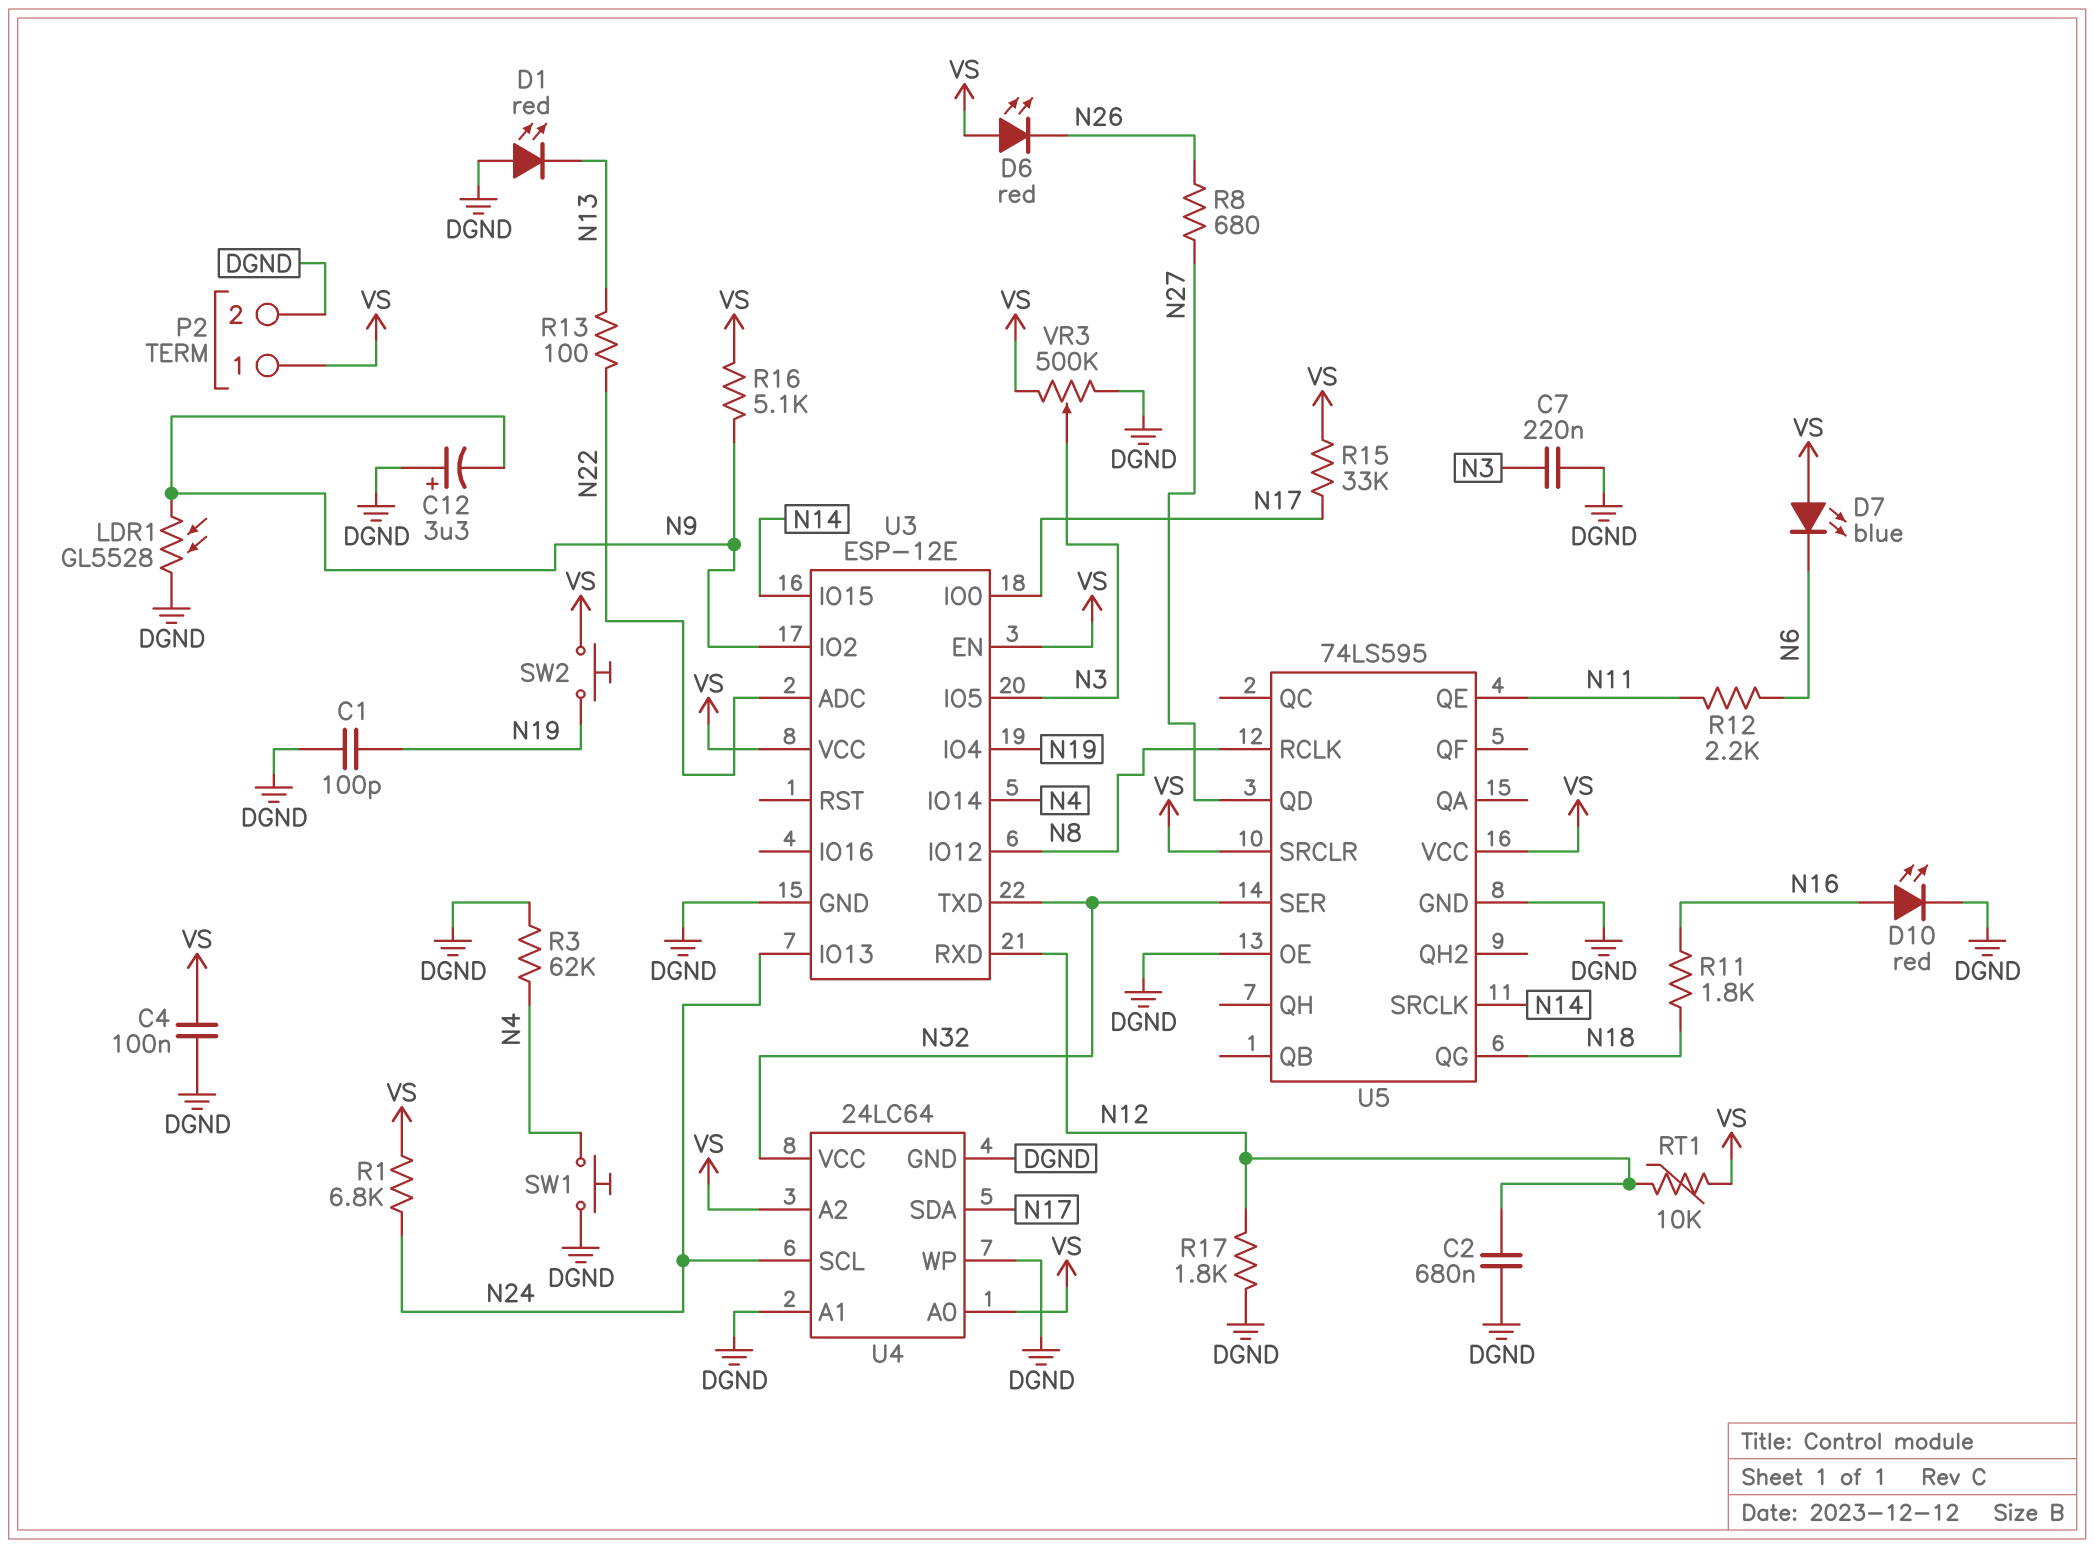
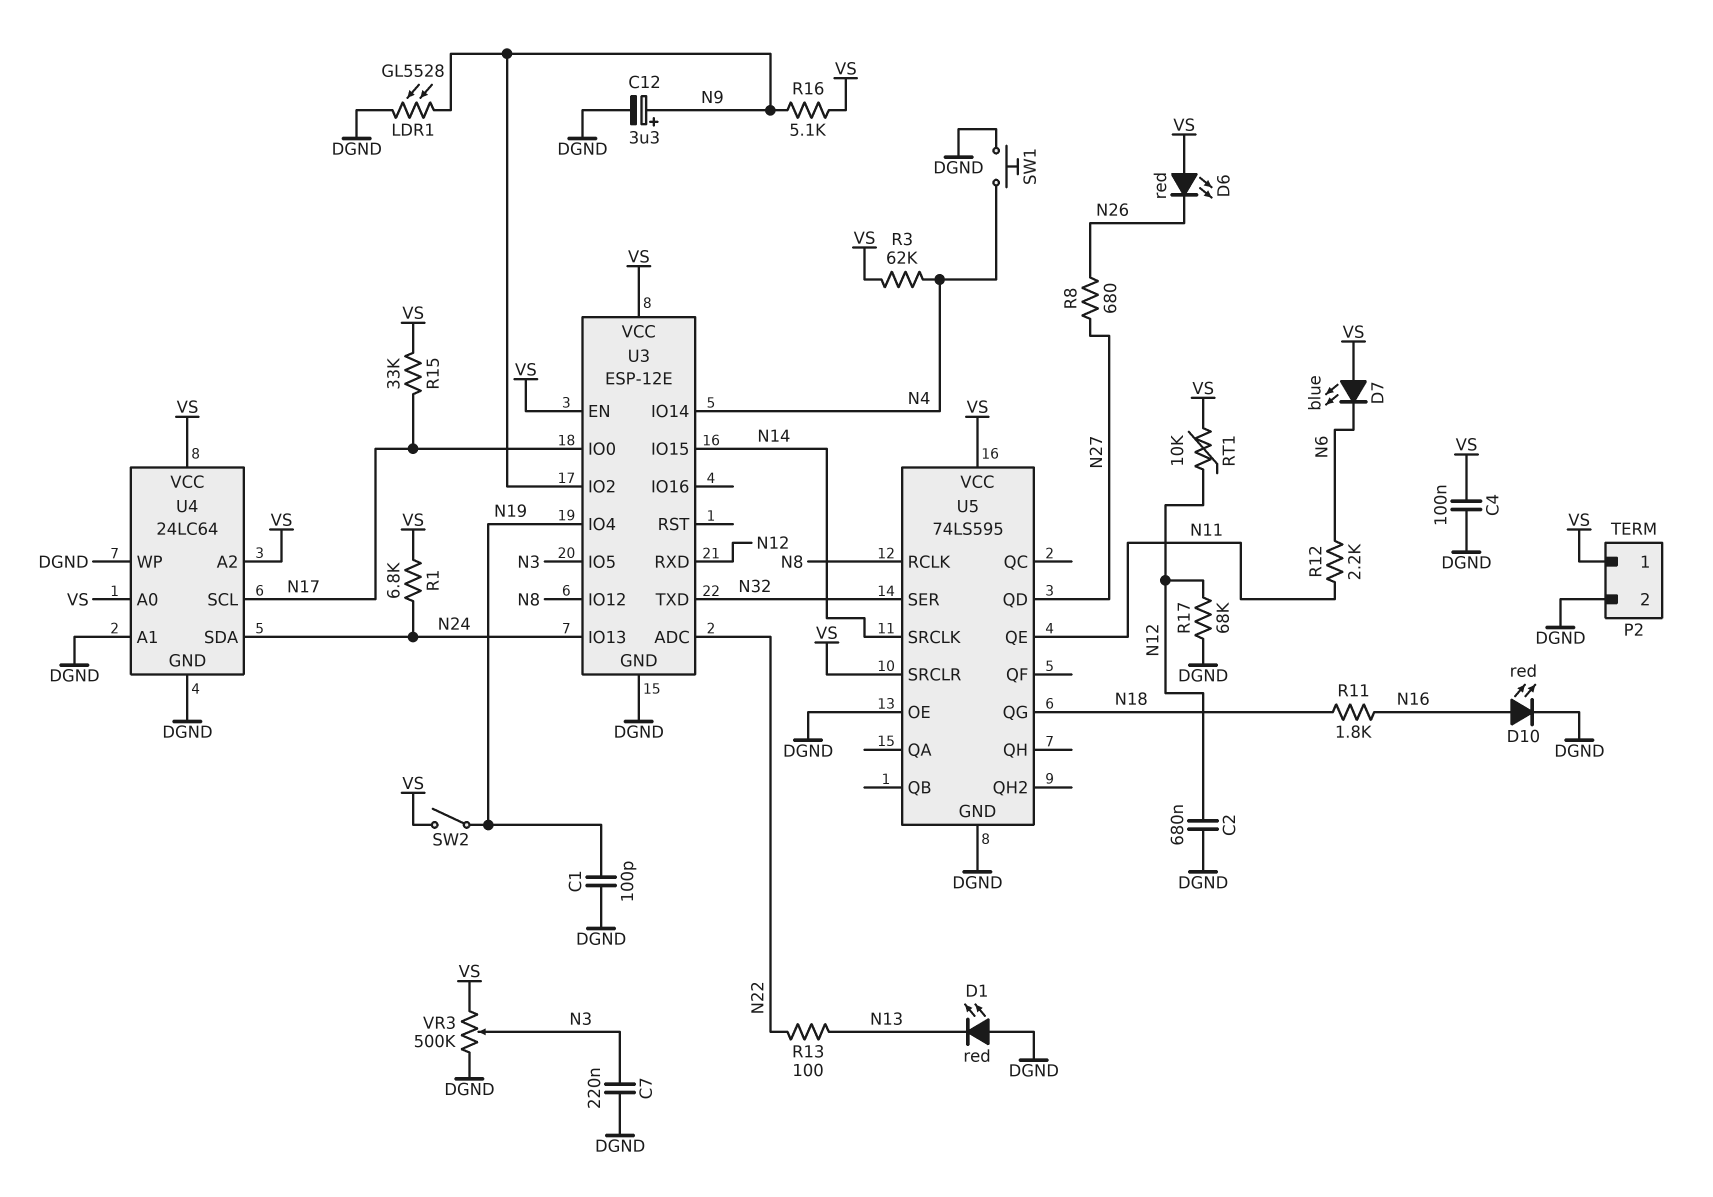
C12: 3.3uF (plus DGND, minus N9) -> 3.3uF (plus N9, minus DGND)
R3: 62k (DGND, N4) -> 62k (N4, VS)
R17: 1.8k (DGND, N12) -> 68k (DGND, N12)
SW2: button (N19, VS) -> switch (N19, VS)
U4 pin SCL: N24 -> N17
U4 pin SDA: N17 -> N24
U4 pin VCC: N32 -> VS

